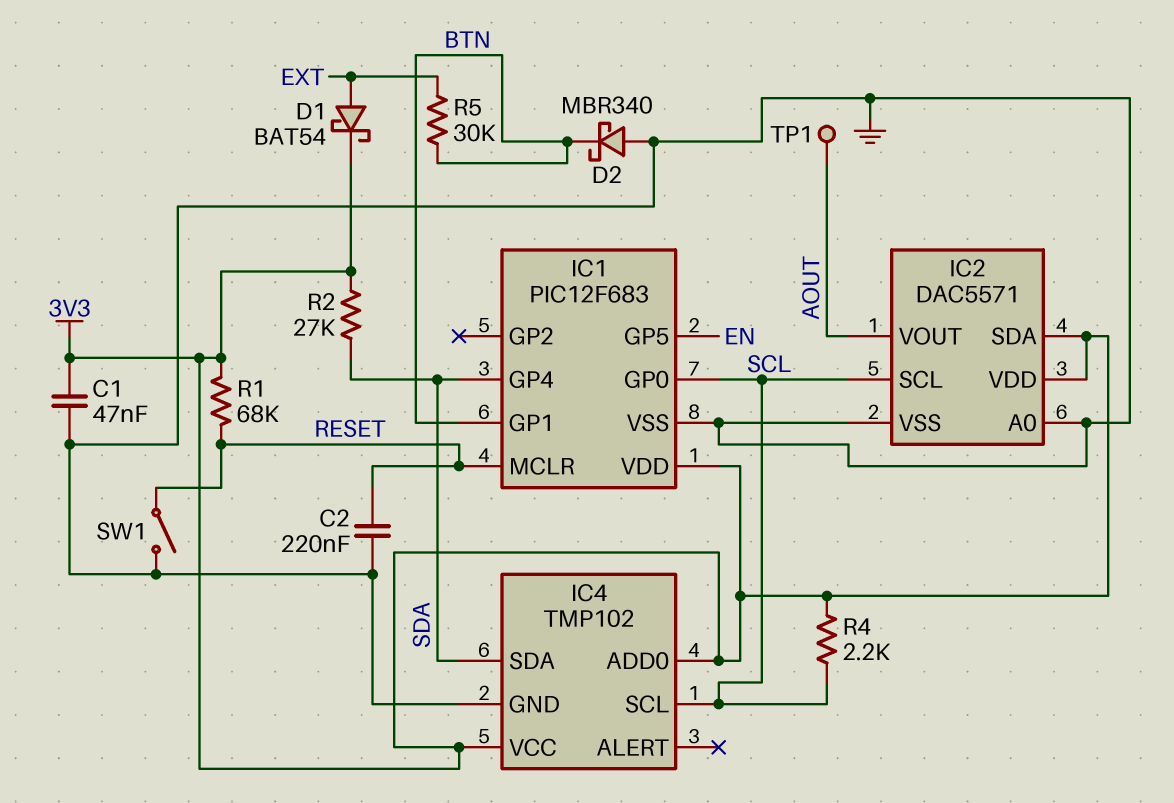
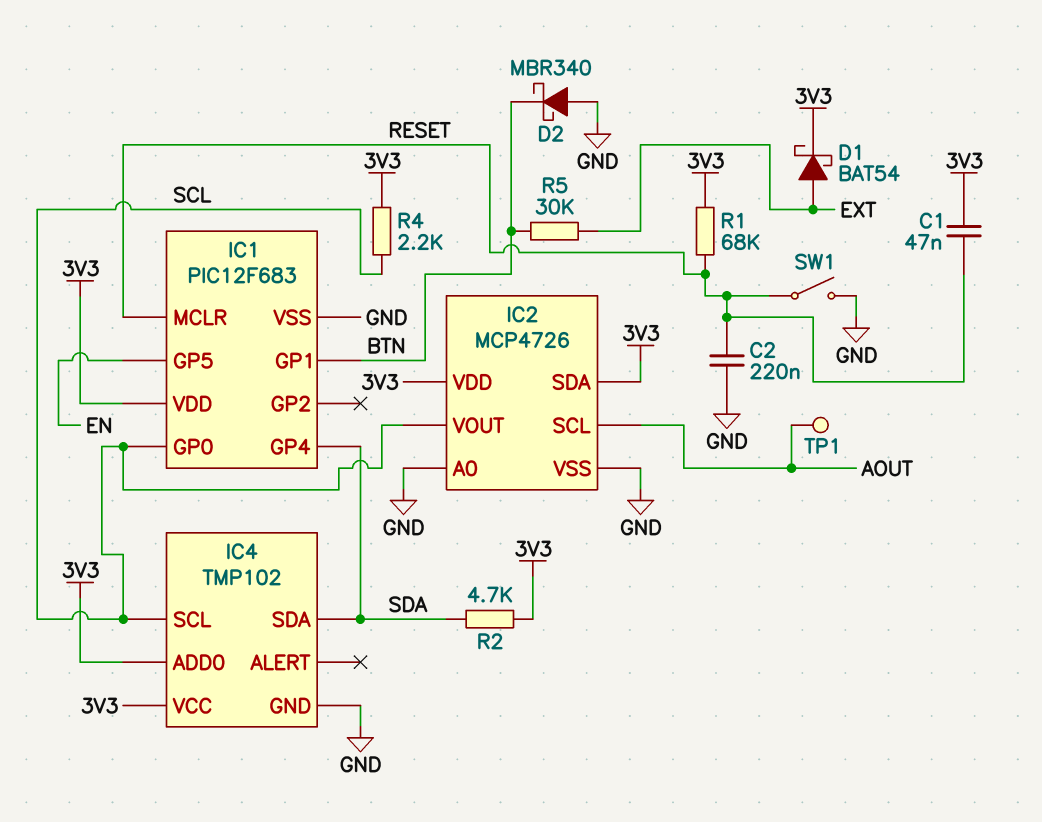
C1: 47nF (3V3, GND) -> 47nF (3V3, RESET)
IC2: DAC5571 -> MCP4726
IC2 pin SCL: SCL -> AOUT
IC2 pin VOUT: AOUT -> SCL
R2: 27k (3V3, SDA) -> 4.7k (3V3, SDA)

